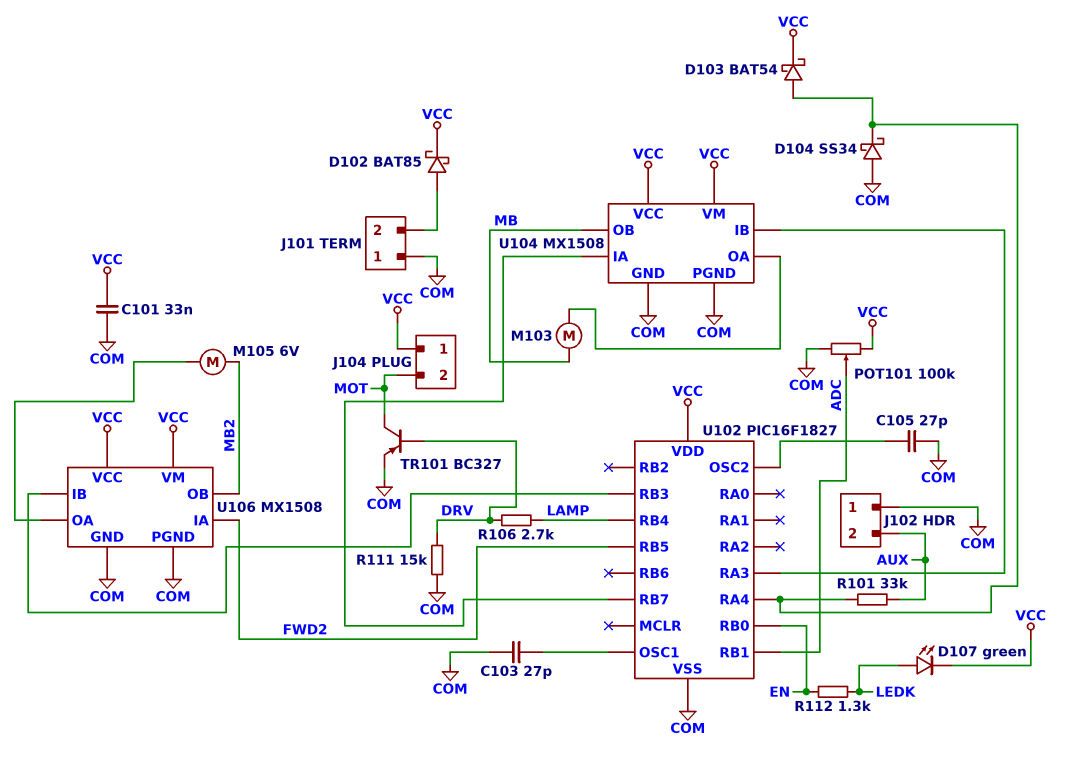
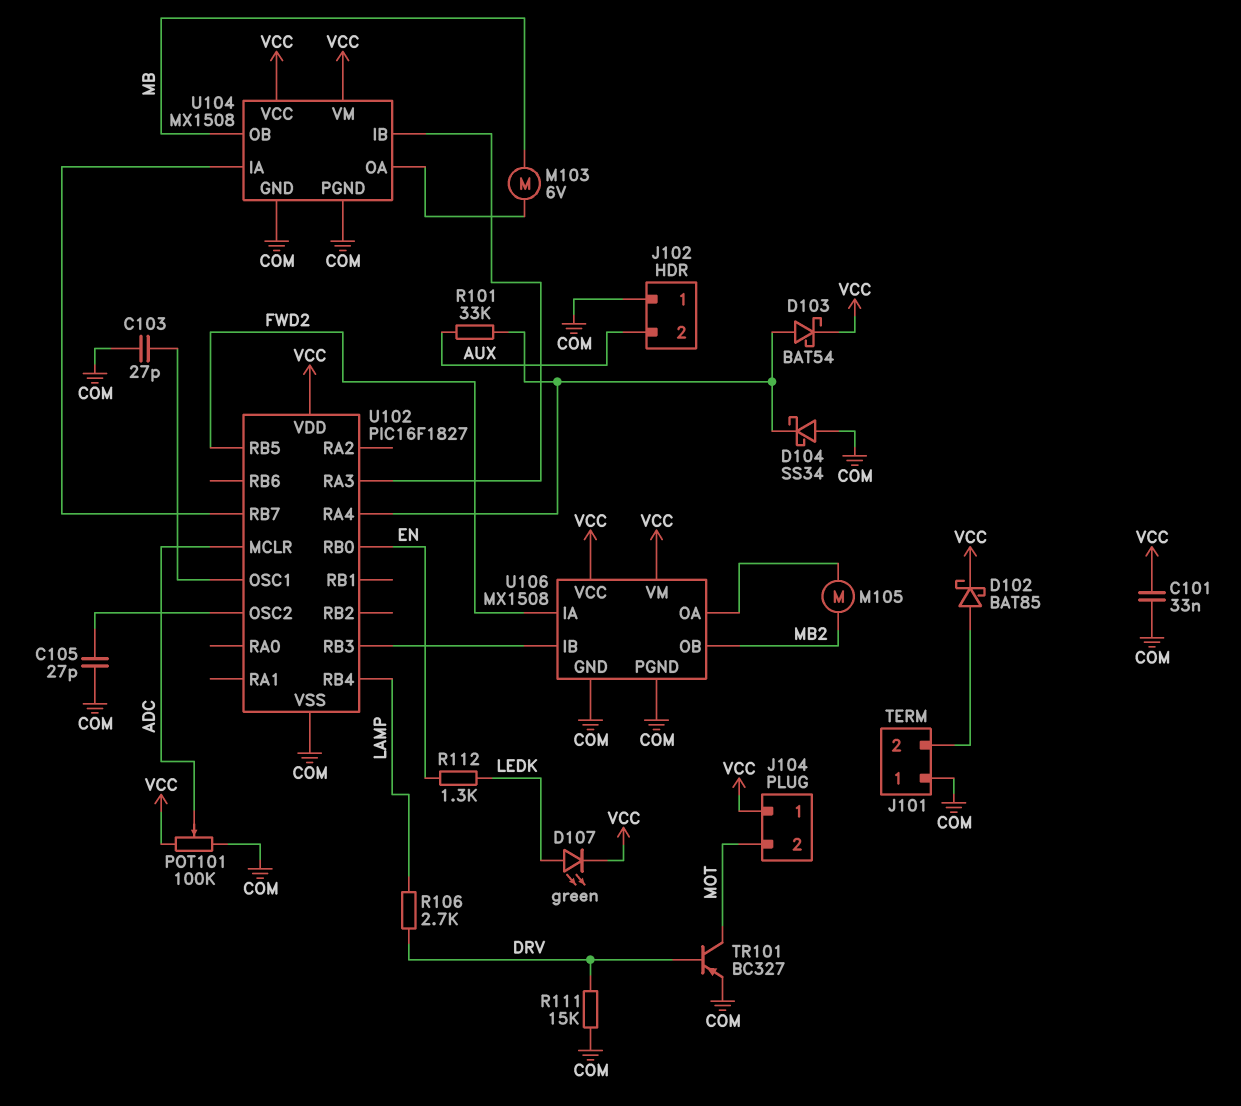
M103: motor (MB, U104/OA) -> motor 6V (MB, U104/OA)
M105: motor 6V (MB2, U106/OA) -> motor (MB2, U106/OA)
U102 pin MCLR: none -> ADC
U102 pin RB1: ADC -> none

